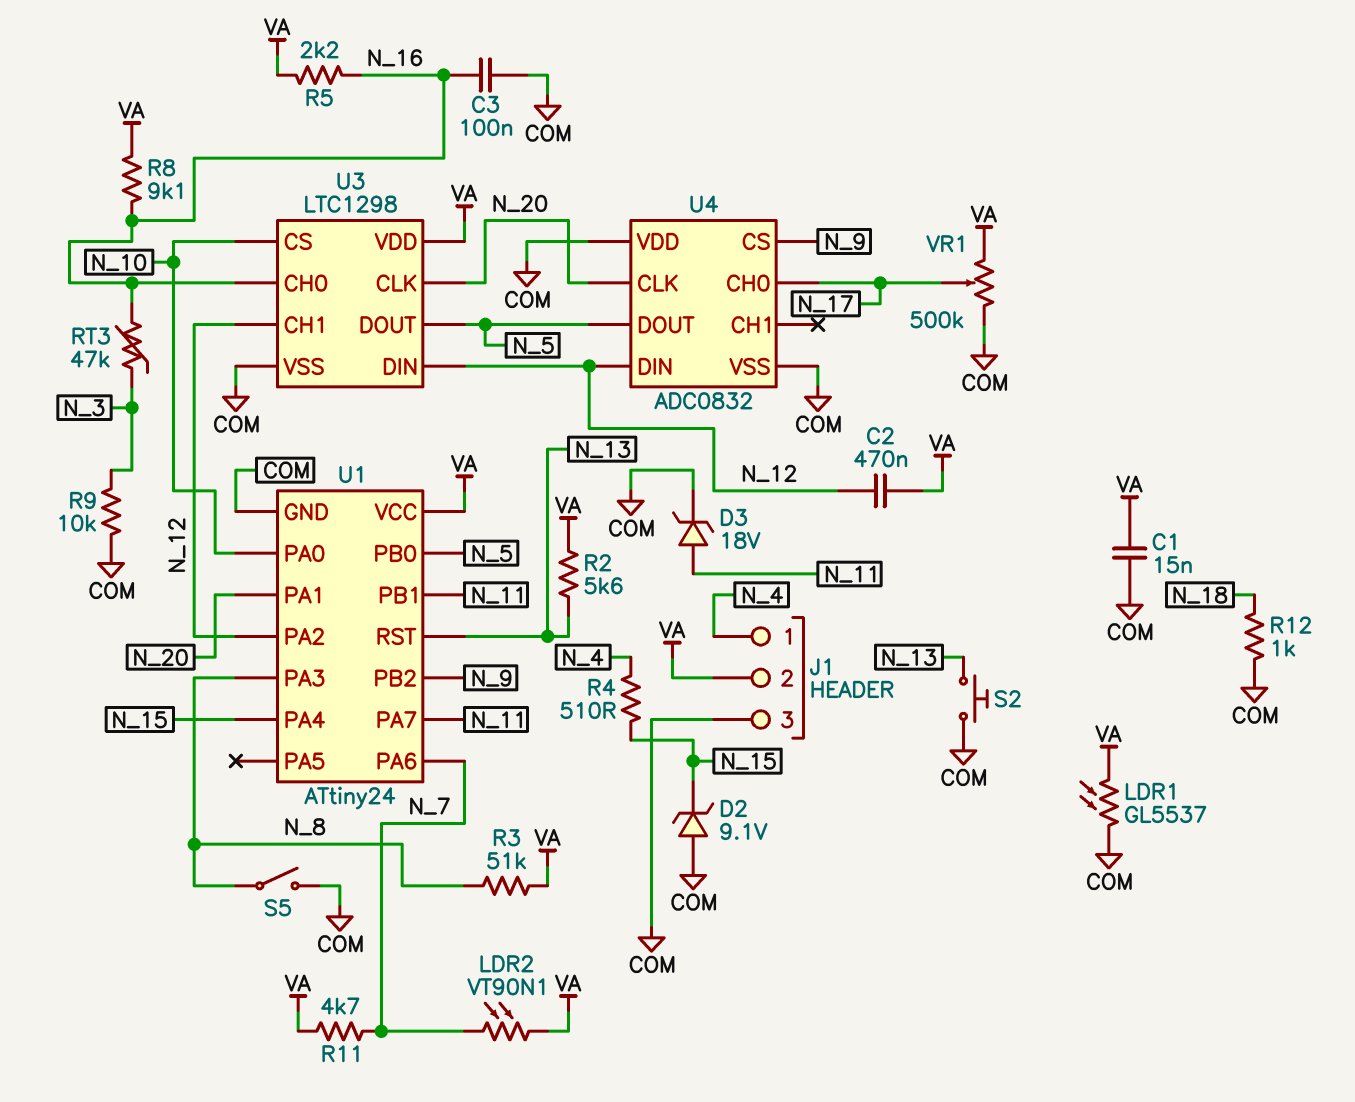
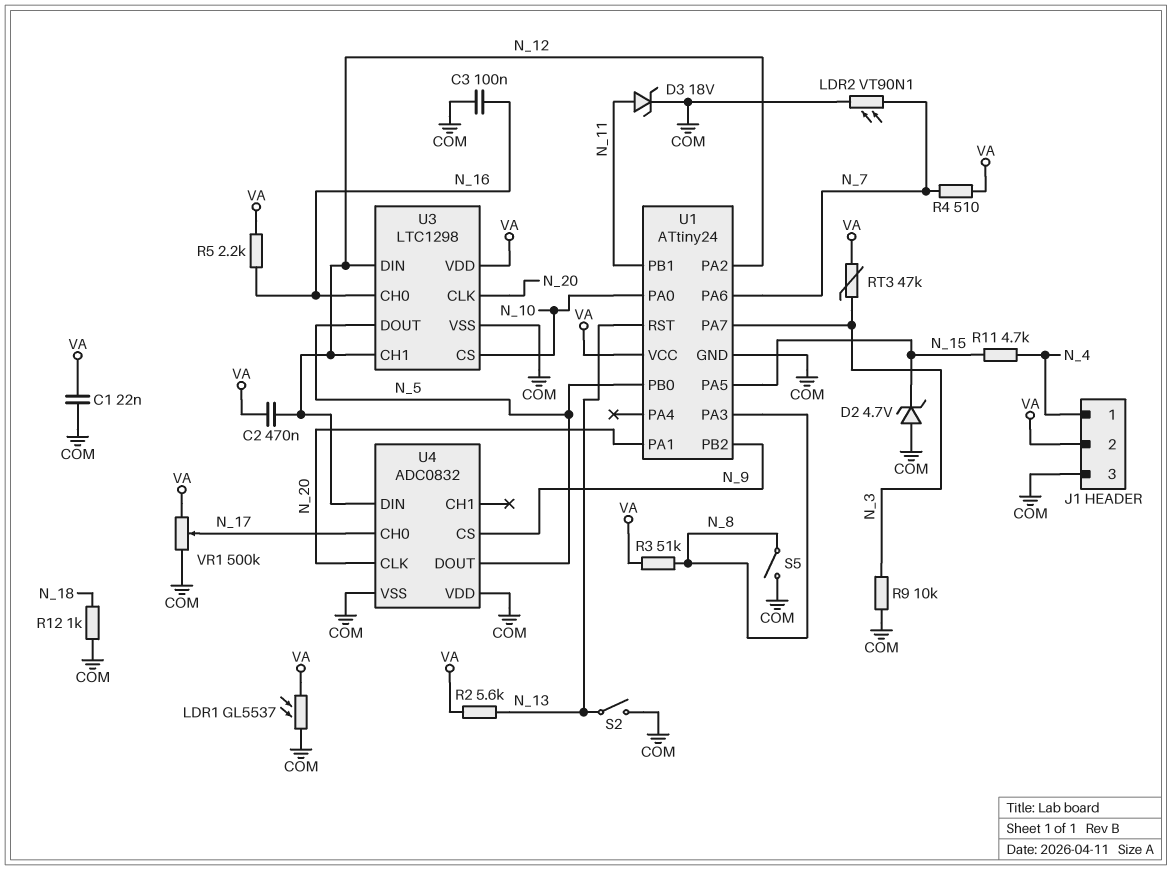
C1: 15nF (COM, VA) -> 22nF (COM, VA)
D2: zener 9.1V (A COM, K N_15) -> zener 4.7V (A COM, K N_15)
LDR2: VT90N1 (N_7, VA) -> VT90N1 (COM, N_7)
R4: 510 (N_4, N_15) -> 510 (N_7, VA)
R8: 9.1k (N_16, VA) -> none
R11: 4.7k (N_7, VA) -> 4.7k (N_4, N_15)
RT3: 47k (N_3, N_16) -> 47k (N_3, VA)
S2: button (COM, N_13) -> switch (COM, N_13)
U1 pin PA4: N_15 -> none
U1 pin PA5: none -> N_15
U1 pin PA7: N_11 -> N_3

